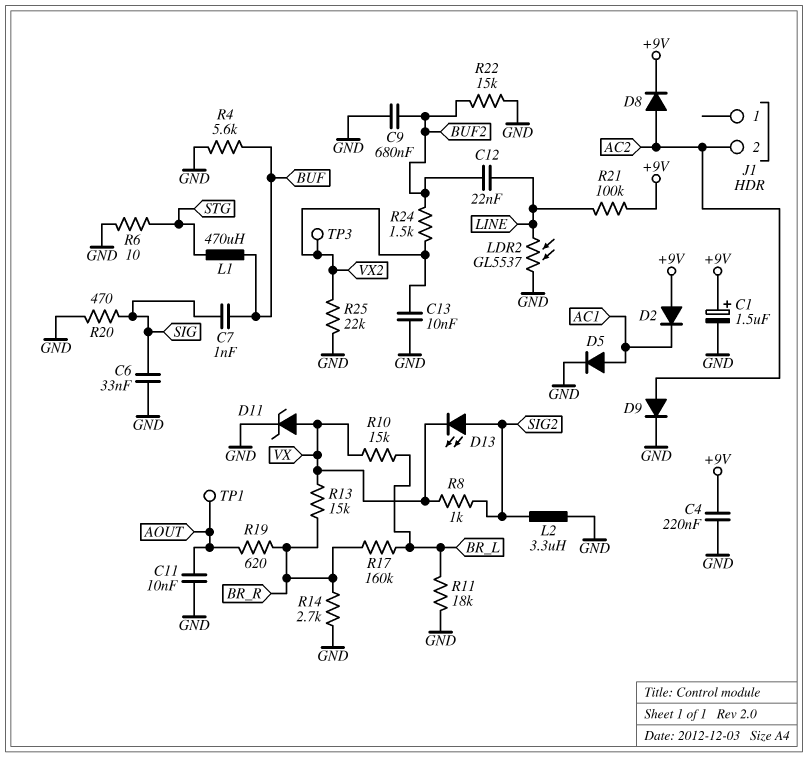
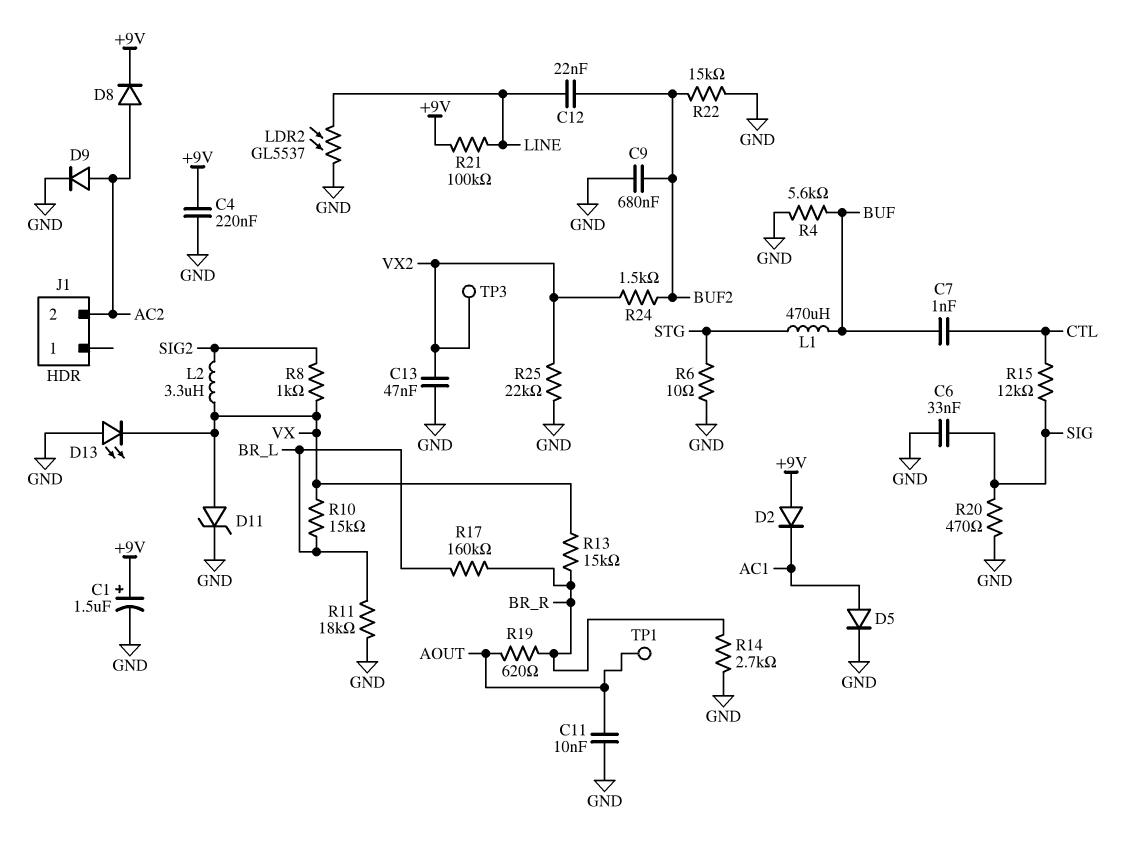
C7: 1nF (BUF, SIG) -> 1nF (BUF, CTL)
C13: 10nF (GND, VX2) -> 47nF (GND, VX2)
D13: LED (A SIG2, K VX) -> LED (A GND, K VX)
L2: 3.3uH (GND, SIG2) -> 3.3uH (SIG2, VX)
R15: none -> 12k (CTL, SIG)

